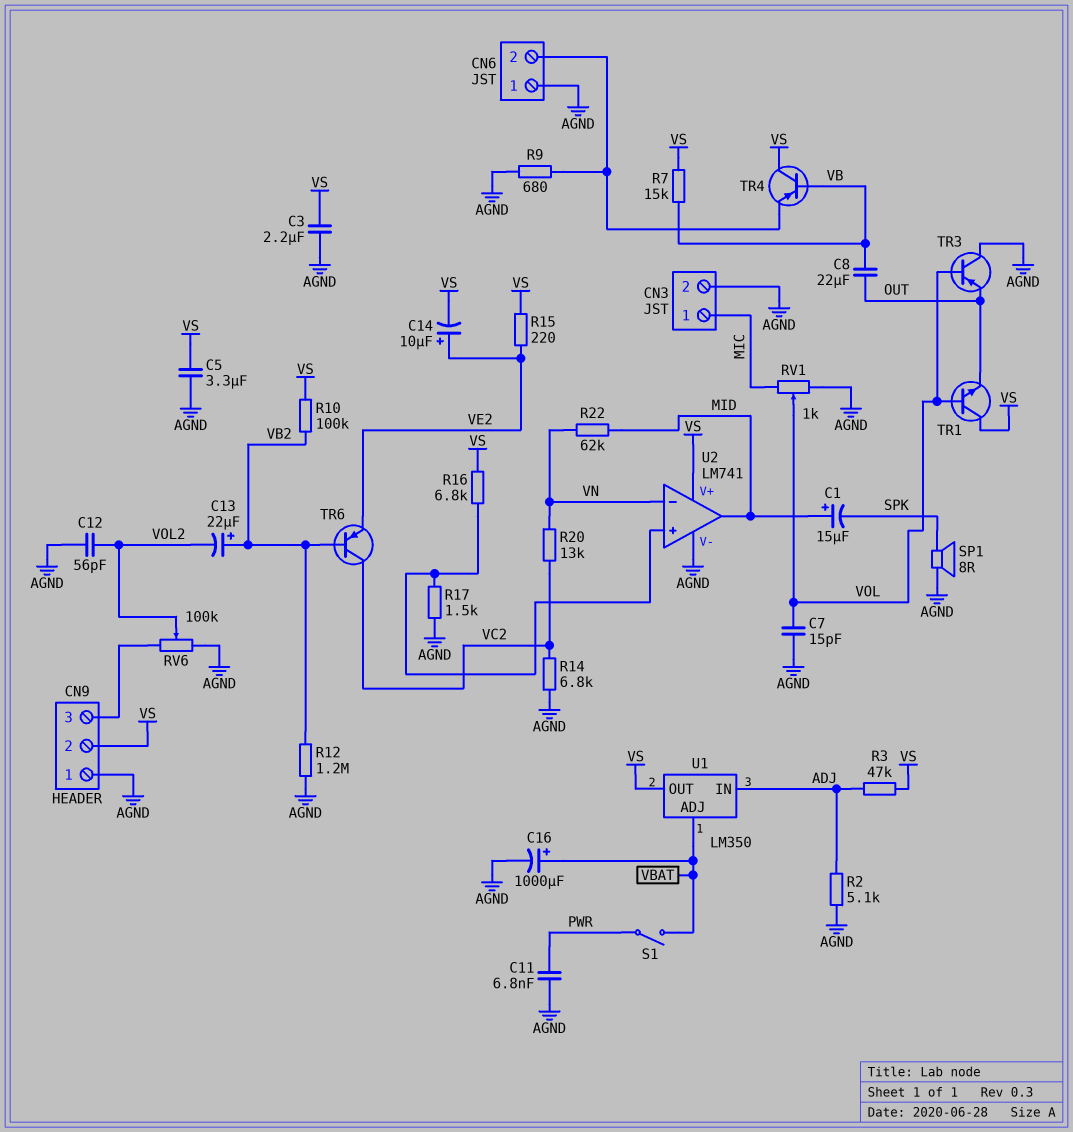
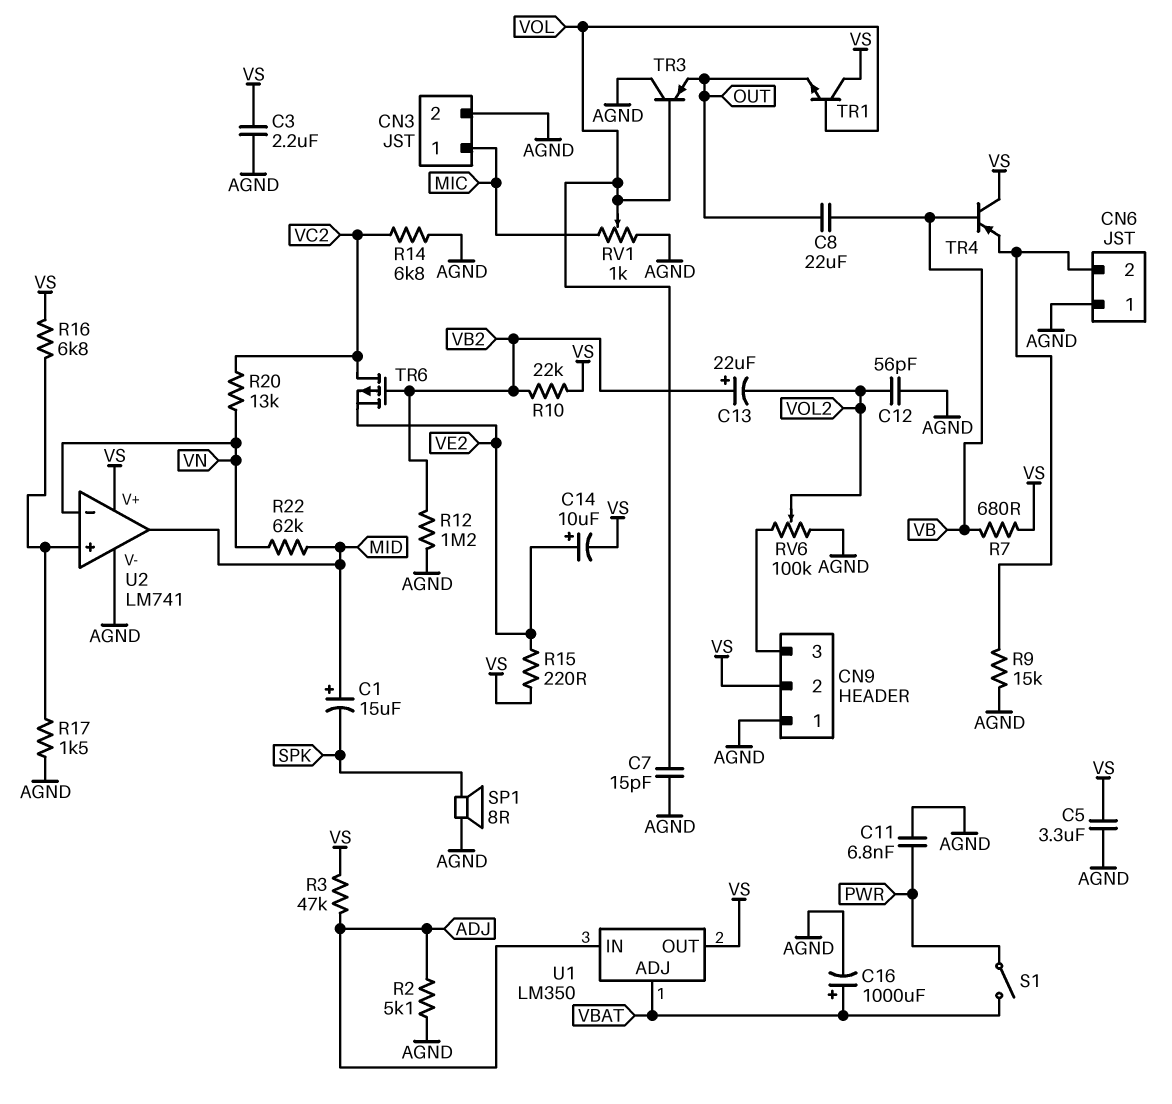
R7: 15k (VB, VS) -> 680 (VB, VS)
R9: 680 (AGND, CN6/2) -> 15k (AGND, CN6/2)
R10: 100k (VB2, VS) -> 22k (VB2, VS)
TR6: PNP (B VB2, C VC2, E VE2) -> PMOS (G VB2, D VC2, S VE2)

